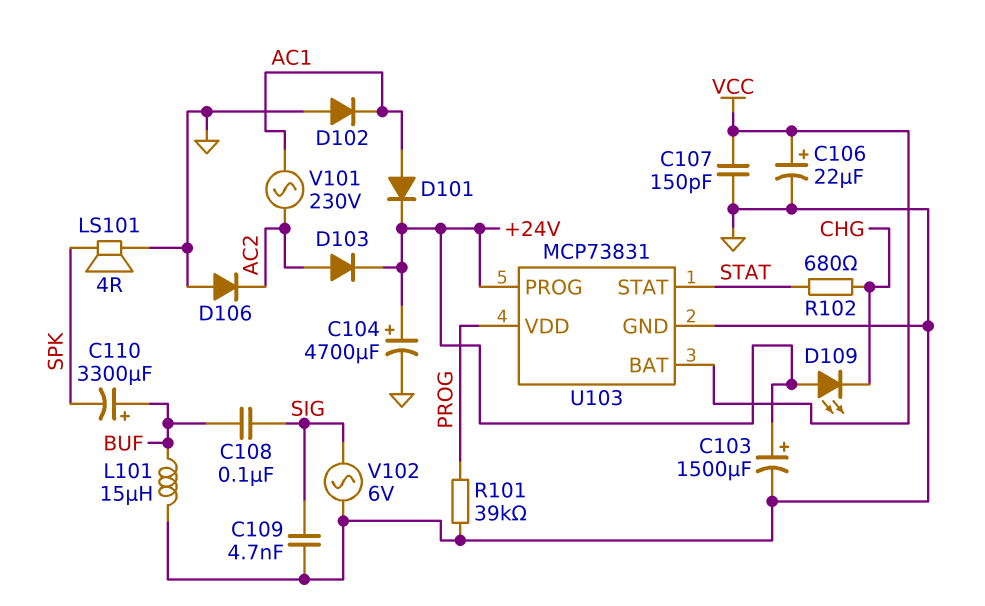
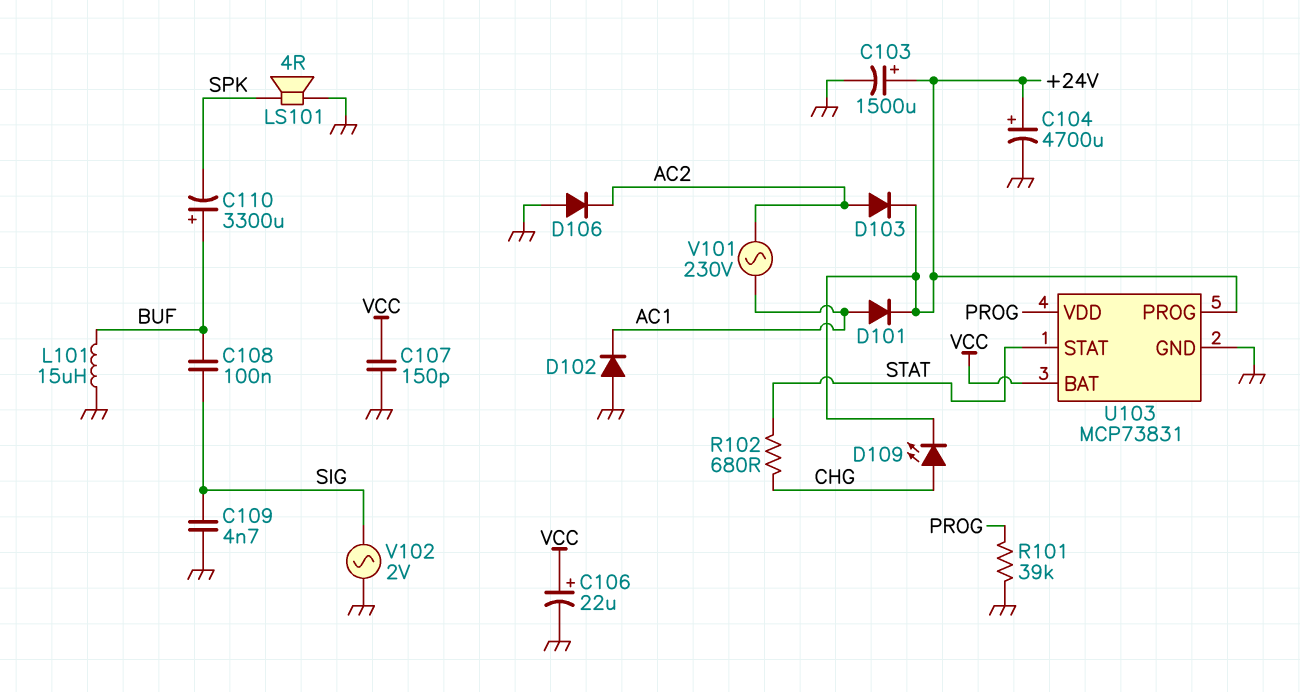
D109: LED (A +24V, K CHG) -> LED (A CHG, K +24V)
V102: AC 6V (GND, SIG) -> AC 2V (GND, SIG)

